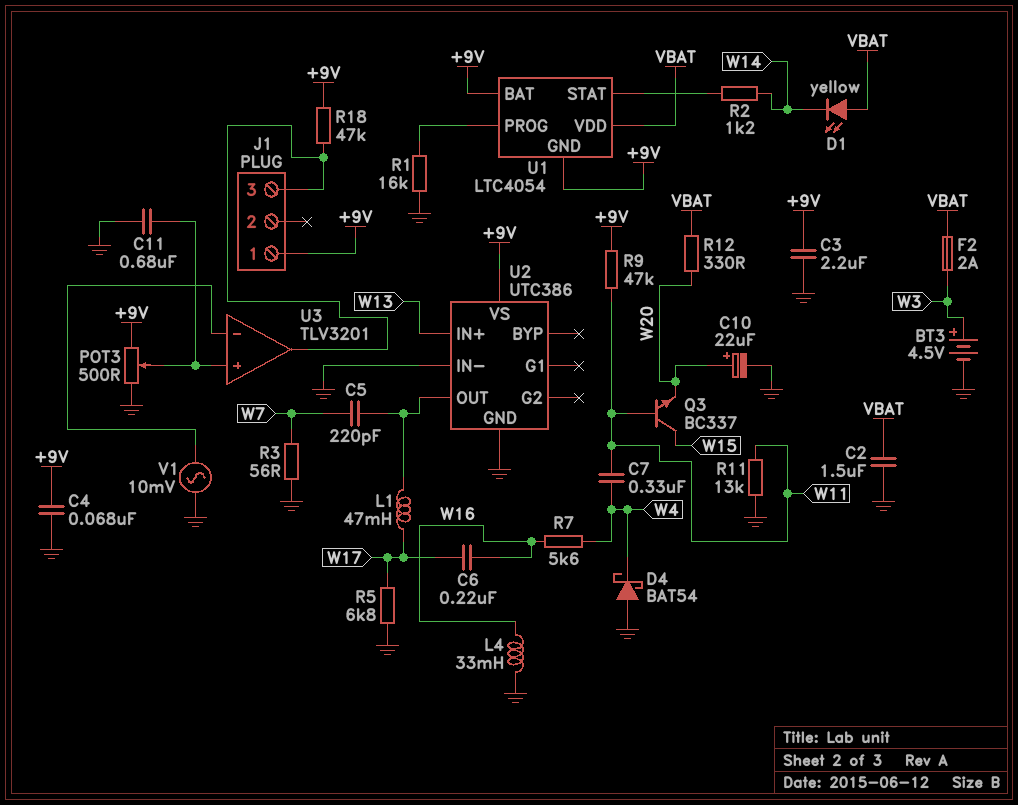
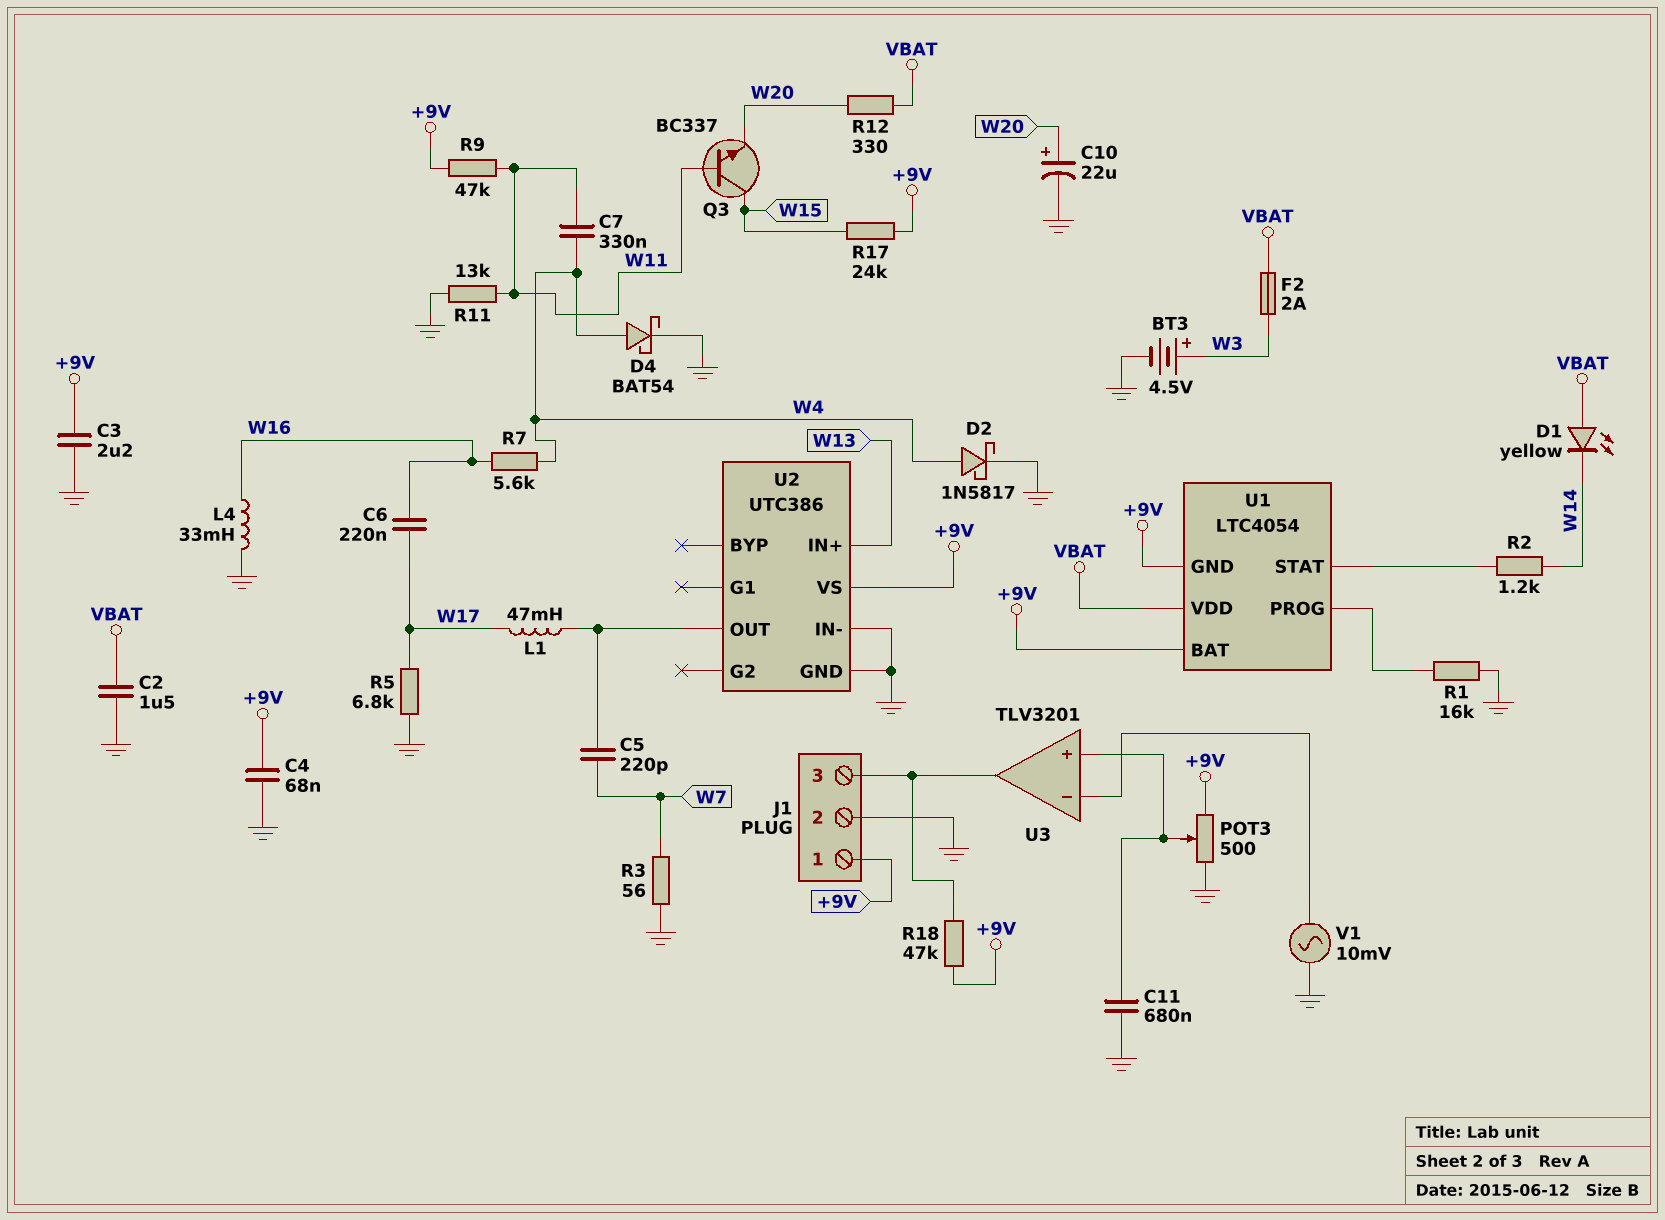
D2: none -> schottky 1N5817 (A W4, K GND)
D4: schottky BAT54 (A GND, K W4) -> schottky BAT54 (A W4, K GND)
J1 pin 2: none -> GND
R17: none -> 24k (+9V, W15)

